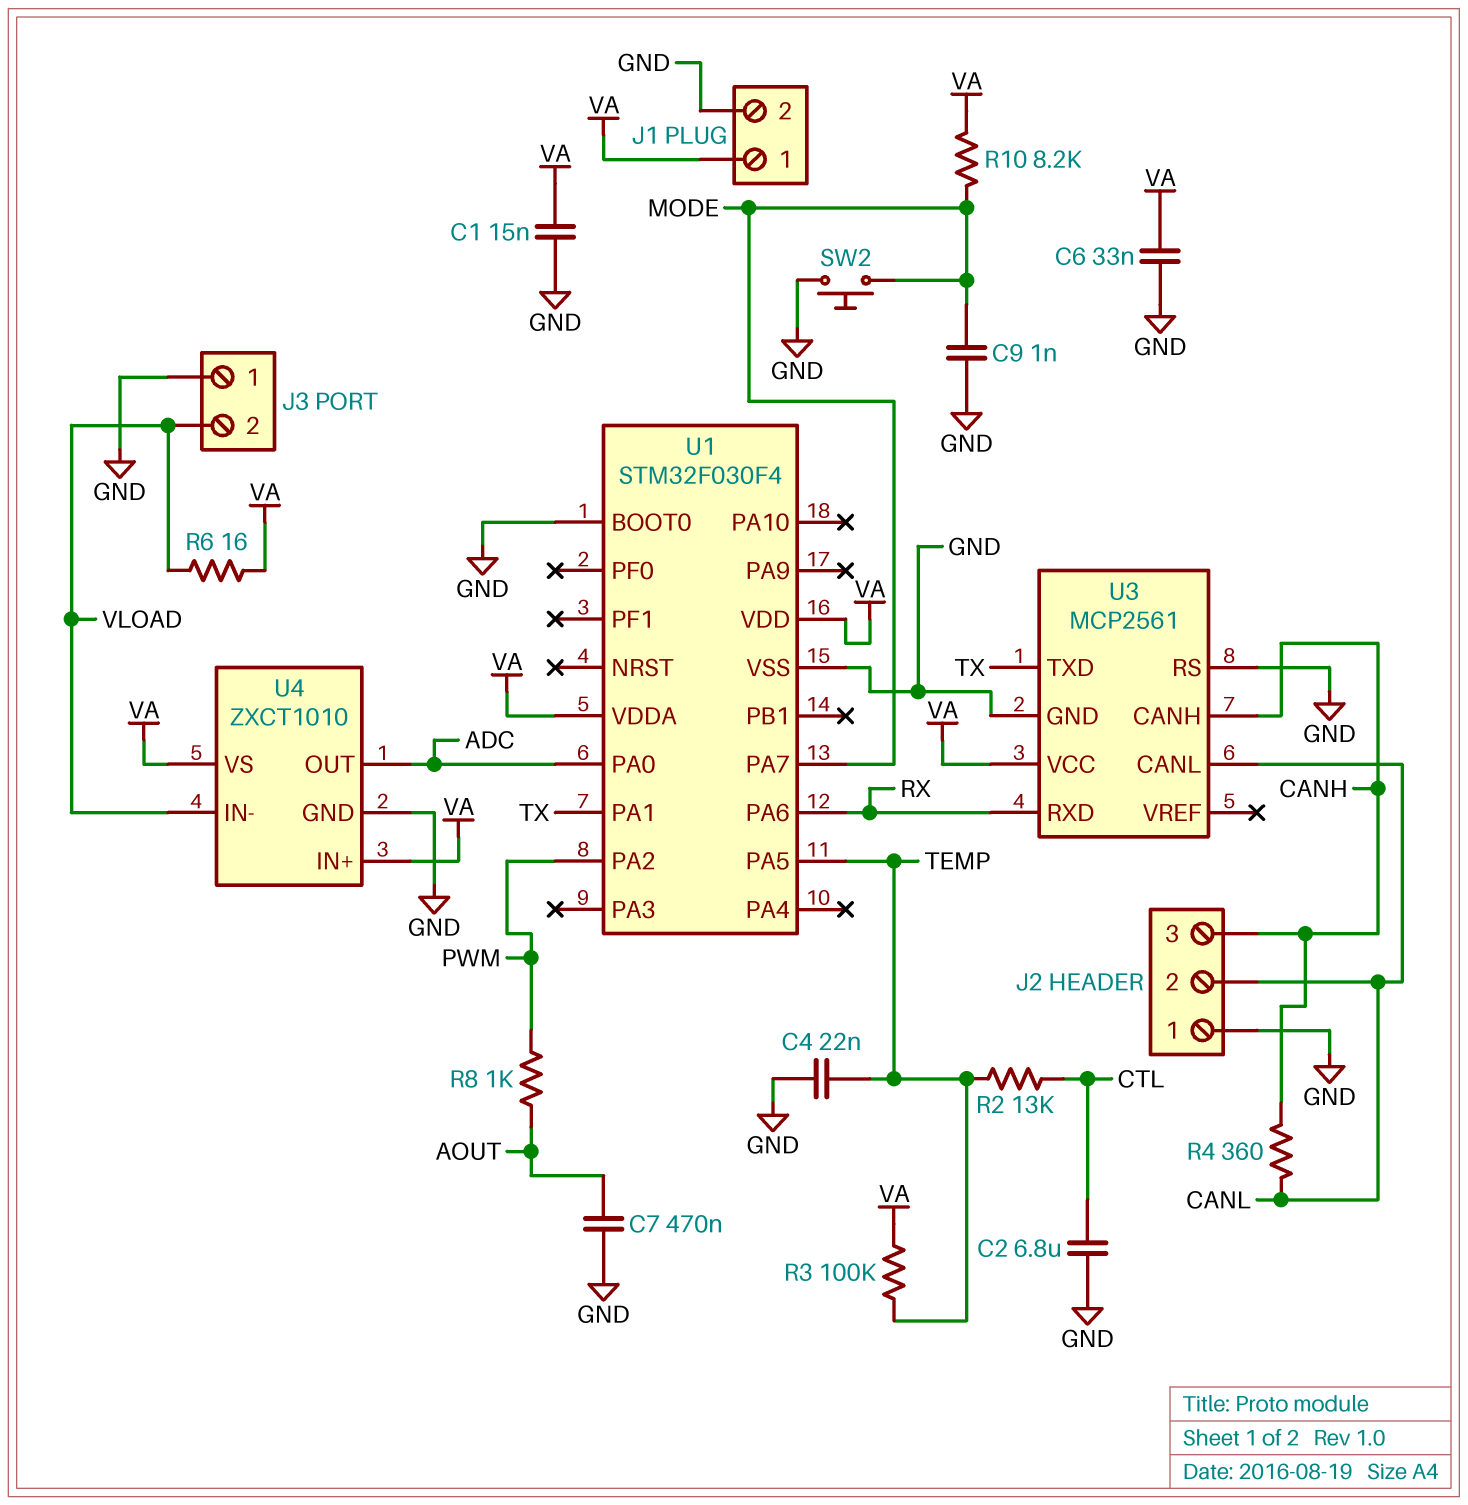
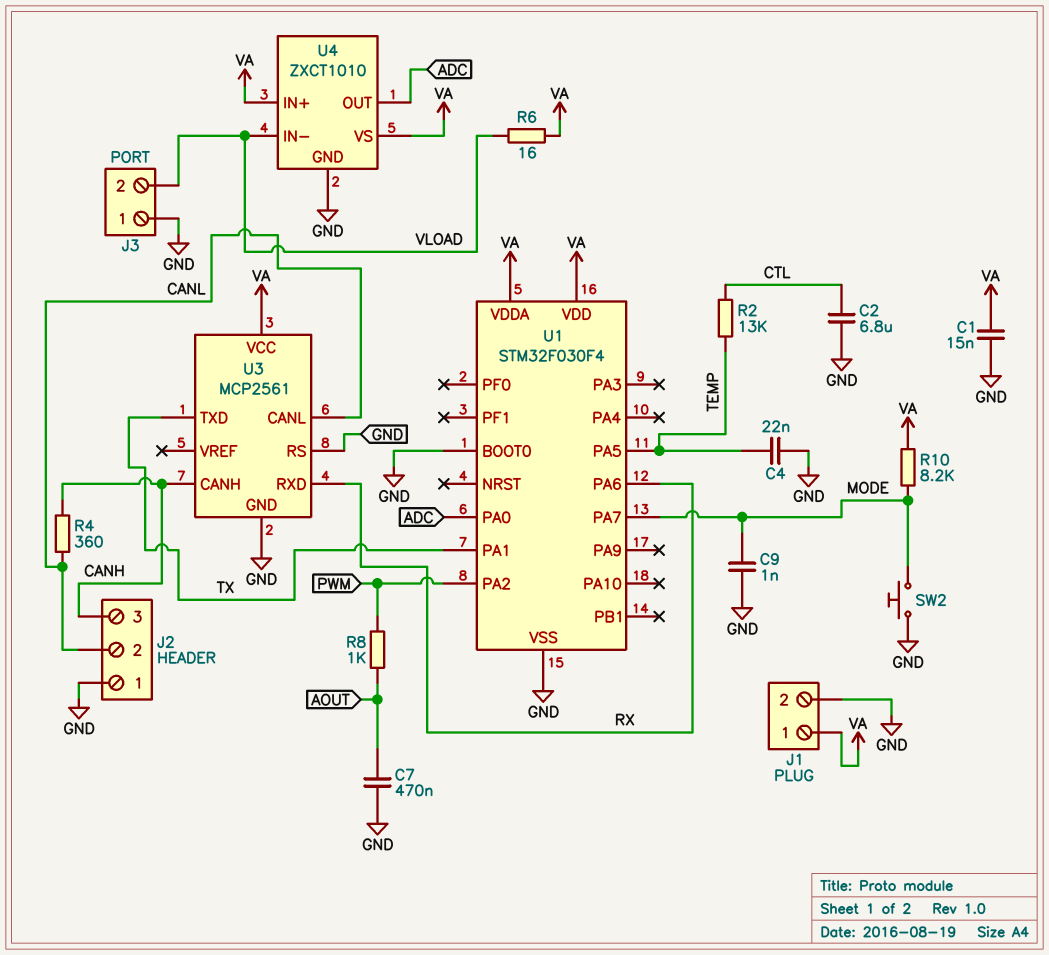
C6: 33nF (GND, VA) -> none
R3: 100k (TEMP, VA) -> none

